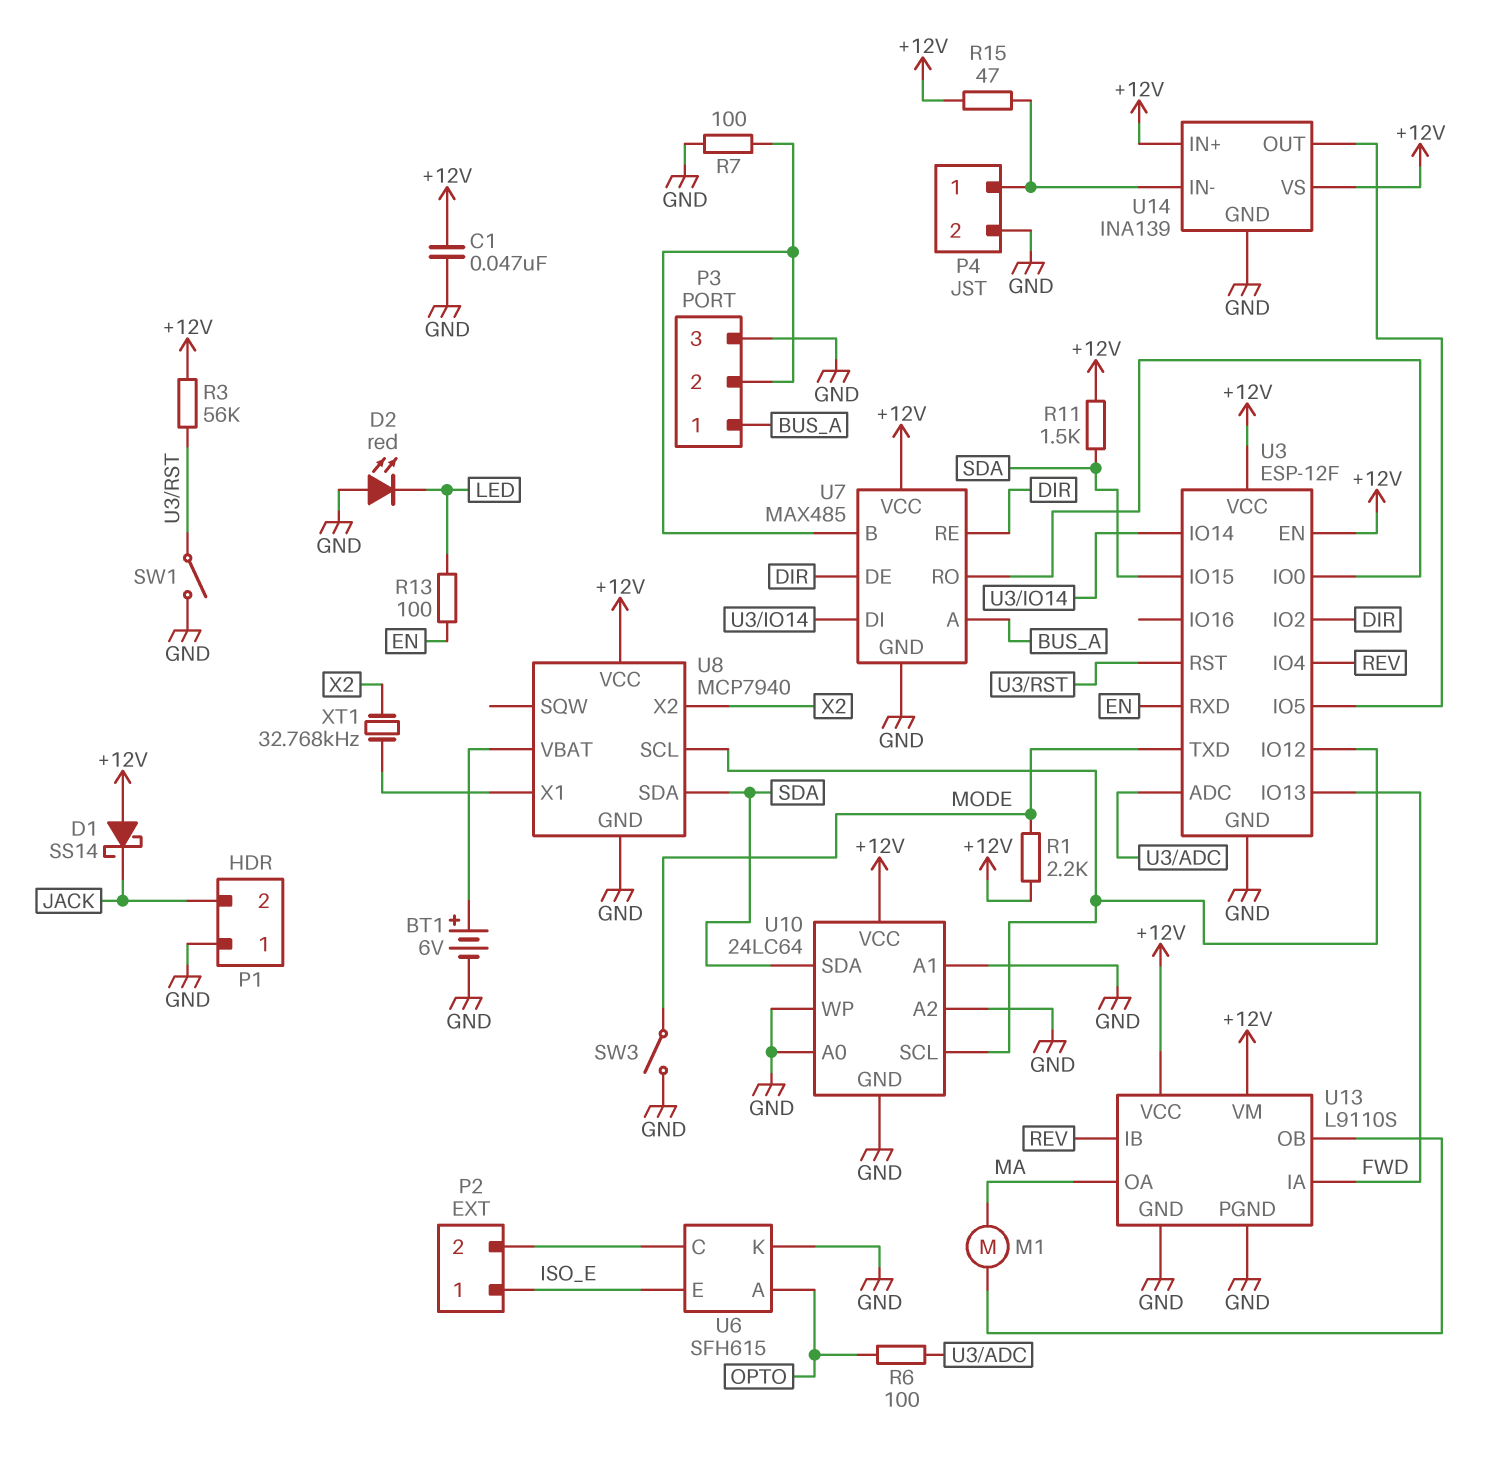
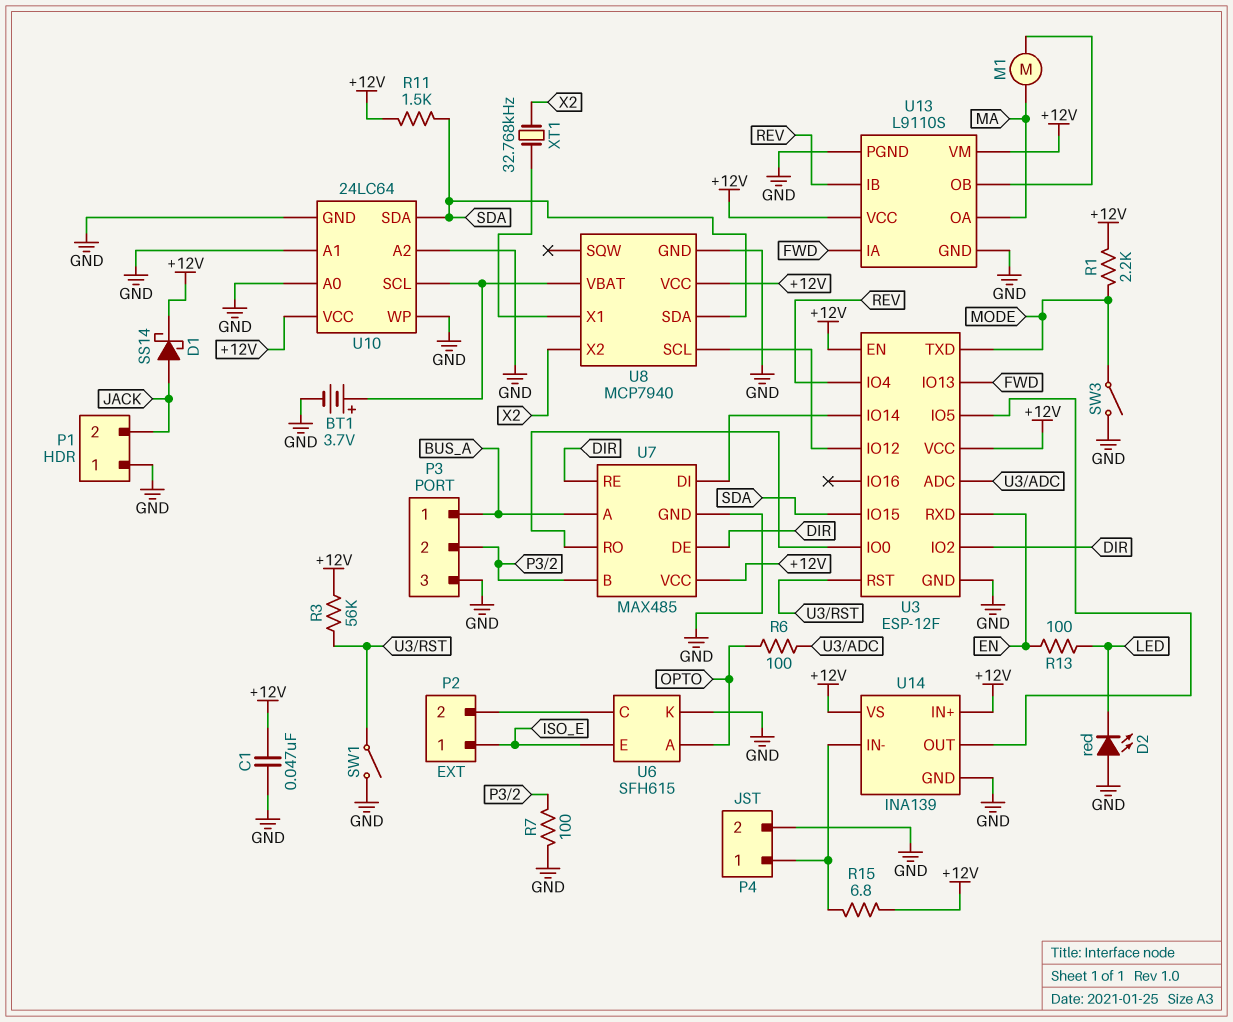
BT1: 6V (plus U8/VBAT, minus GND) -> 3.7V (plus U8/VBAT, minus GND)
D1: schottky SS14 (A +12V, K JACK) -> schottky SS14 (A JACK, K +12V)
R15: 47 (+12V, P4/1) -> 6.8 (+12V, P4/1)
U10 pin SCL: U3/IO12 -> U8/VBAT

